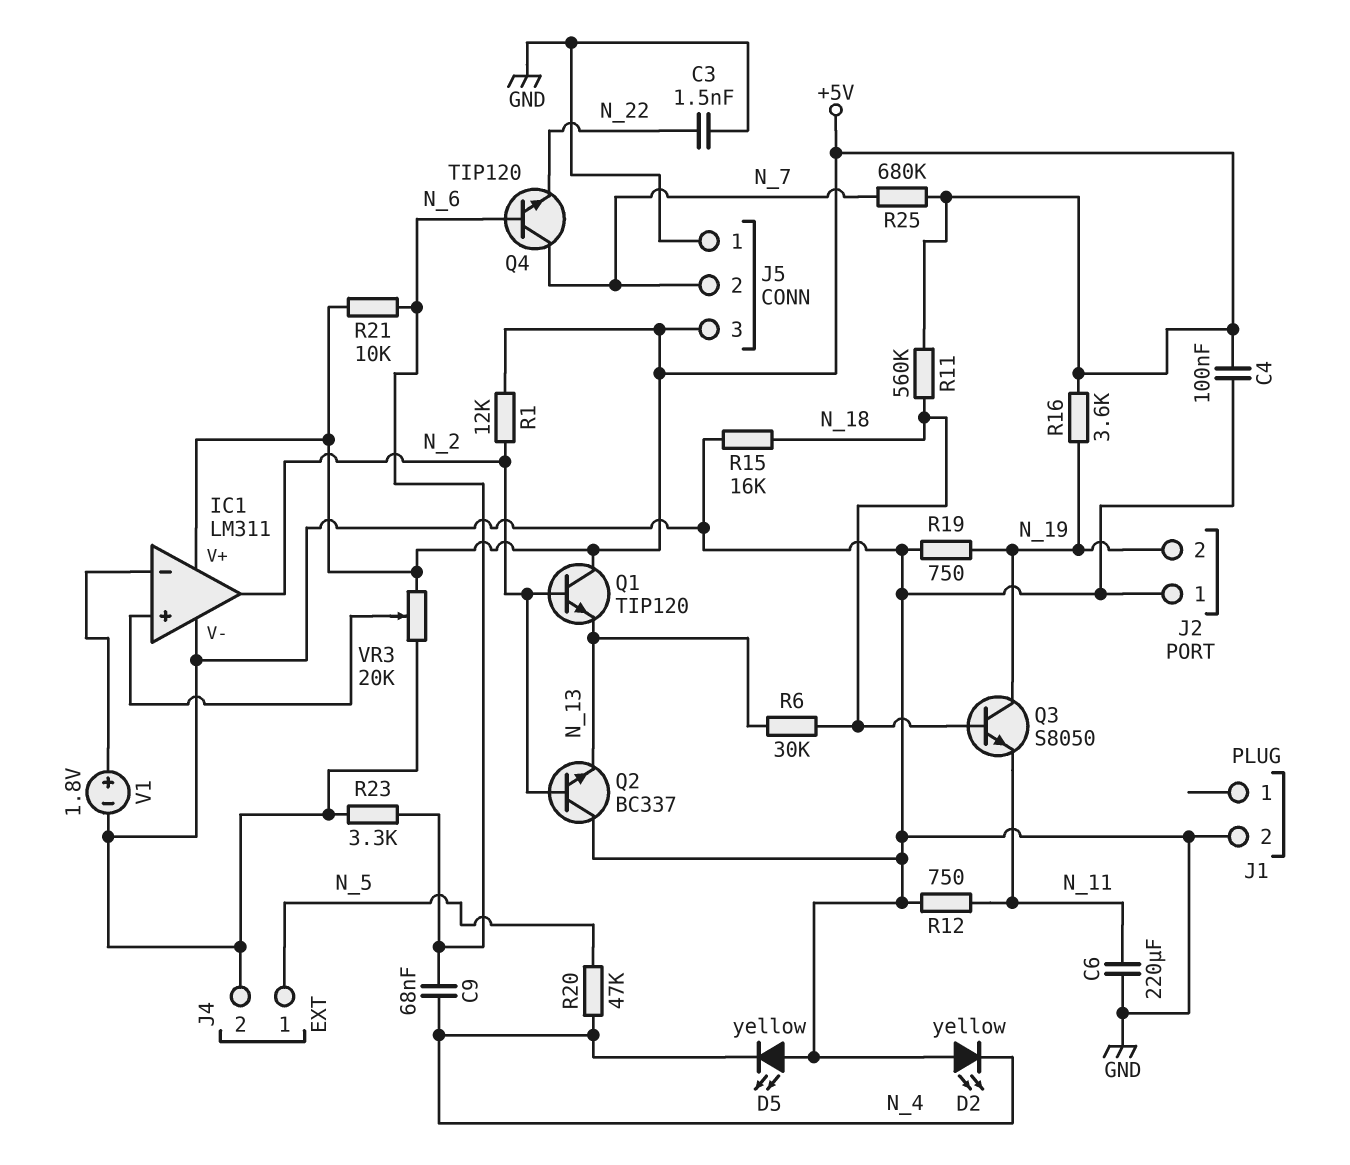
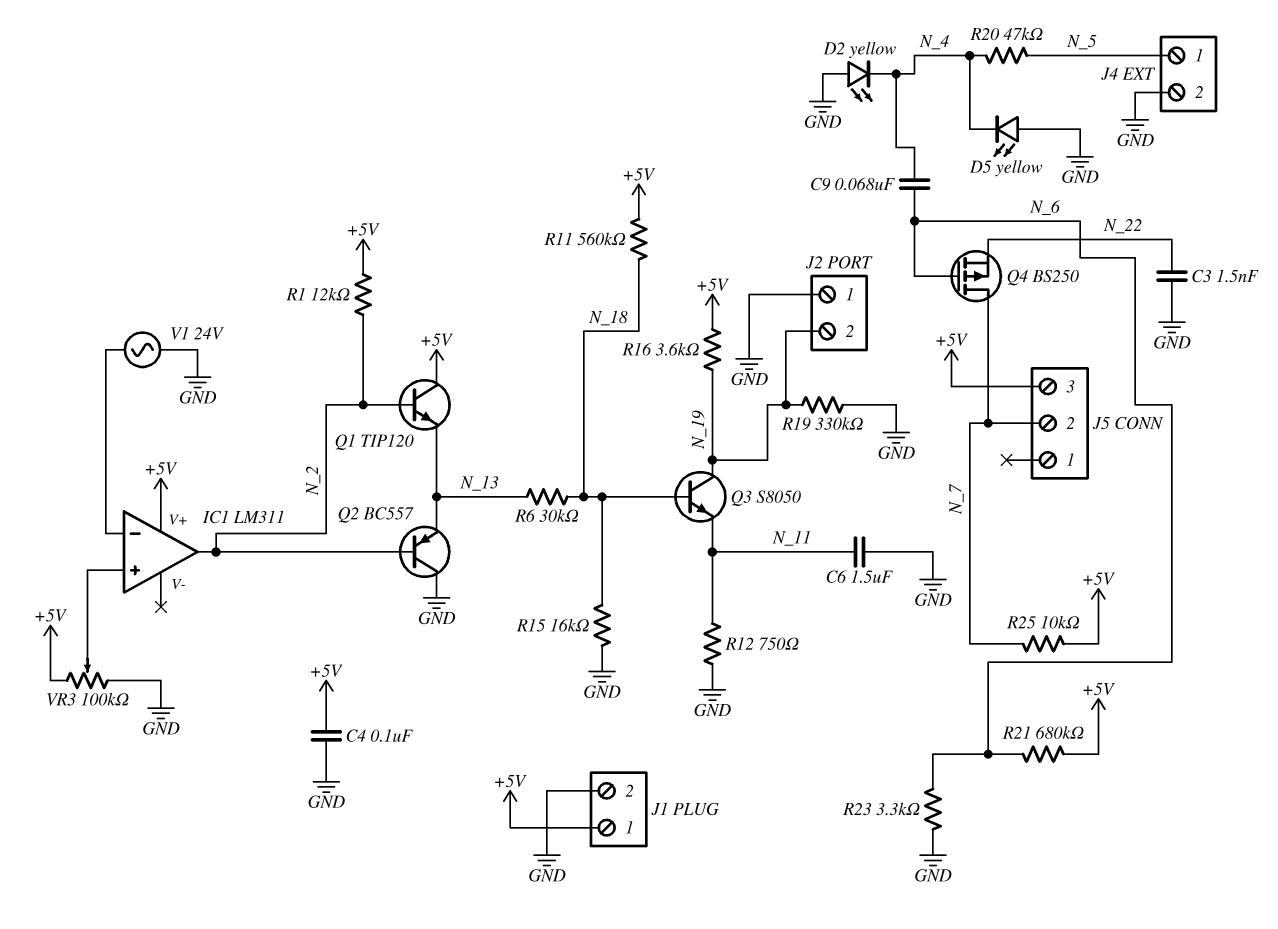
C6: 220uF (GND, N_11) -> 1.5uF (GND, N_11)
IC1 pin V-: GND -> none
J1 pin 1: none -> +5V
J5 pin 1: GND -> none
Q2: NPN BC337 (B N_2, C GND, E N_13) -> PNP BC557 (B N_2, C GND, E N_13)
Q4: NPN TIP120 (B N_6, C N_7, E N_22) -> PMOS BS250 (G N_6, D N_7, S N_22)
R19: 750 (GND, N_19) -> 330k (GND, N_19)
R21: 10k (+5V, N_6) -> 680k (+5V, N_6)
R25: 680k (+5V, N_7) -> 10k (+5V, N_7)
V1: 1.8V (plus IC1/in-, minus GND) -> AC 24V (GND, IC1/in-)
VR3: 20k (+5V, GND, wiper IC1/in+) -> 100k (+5V, GND, wiper IC1/in+)

